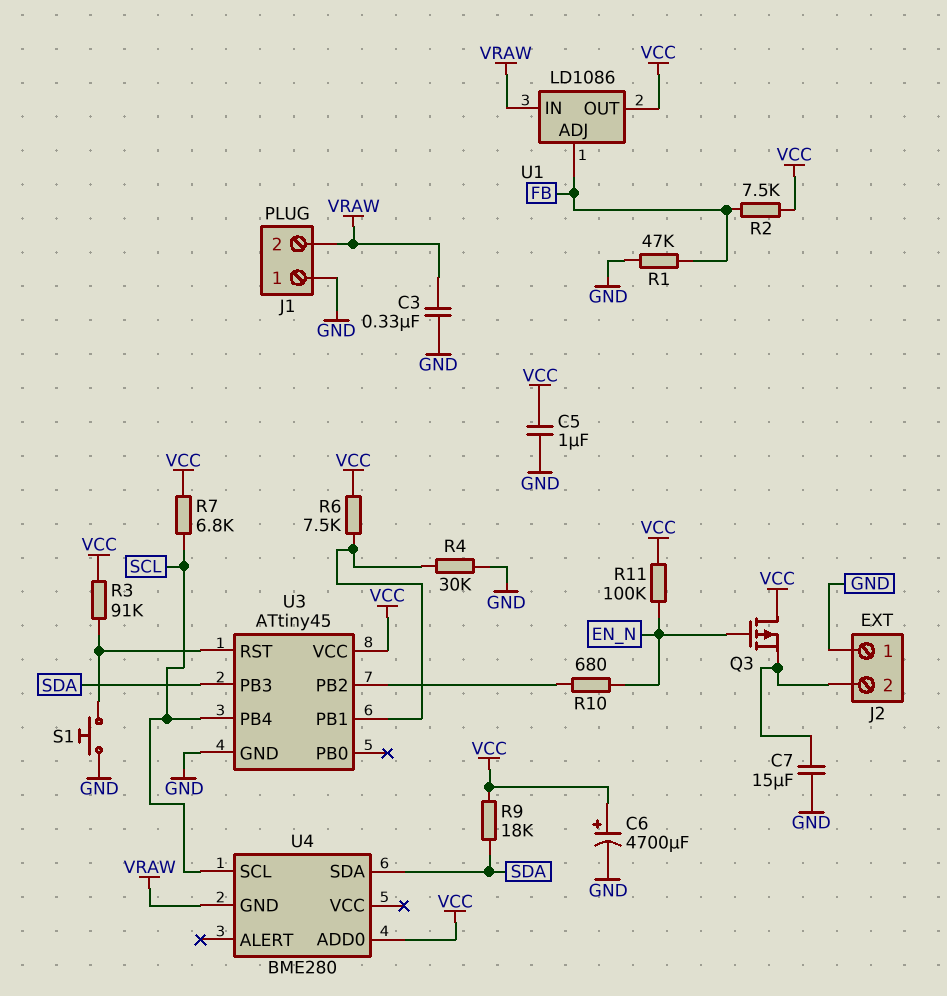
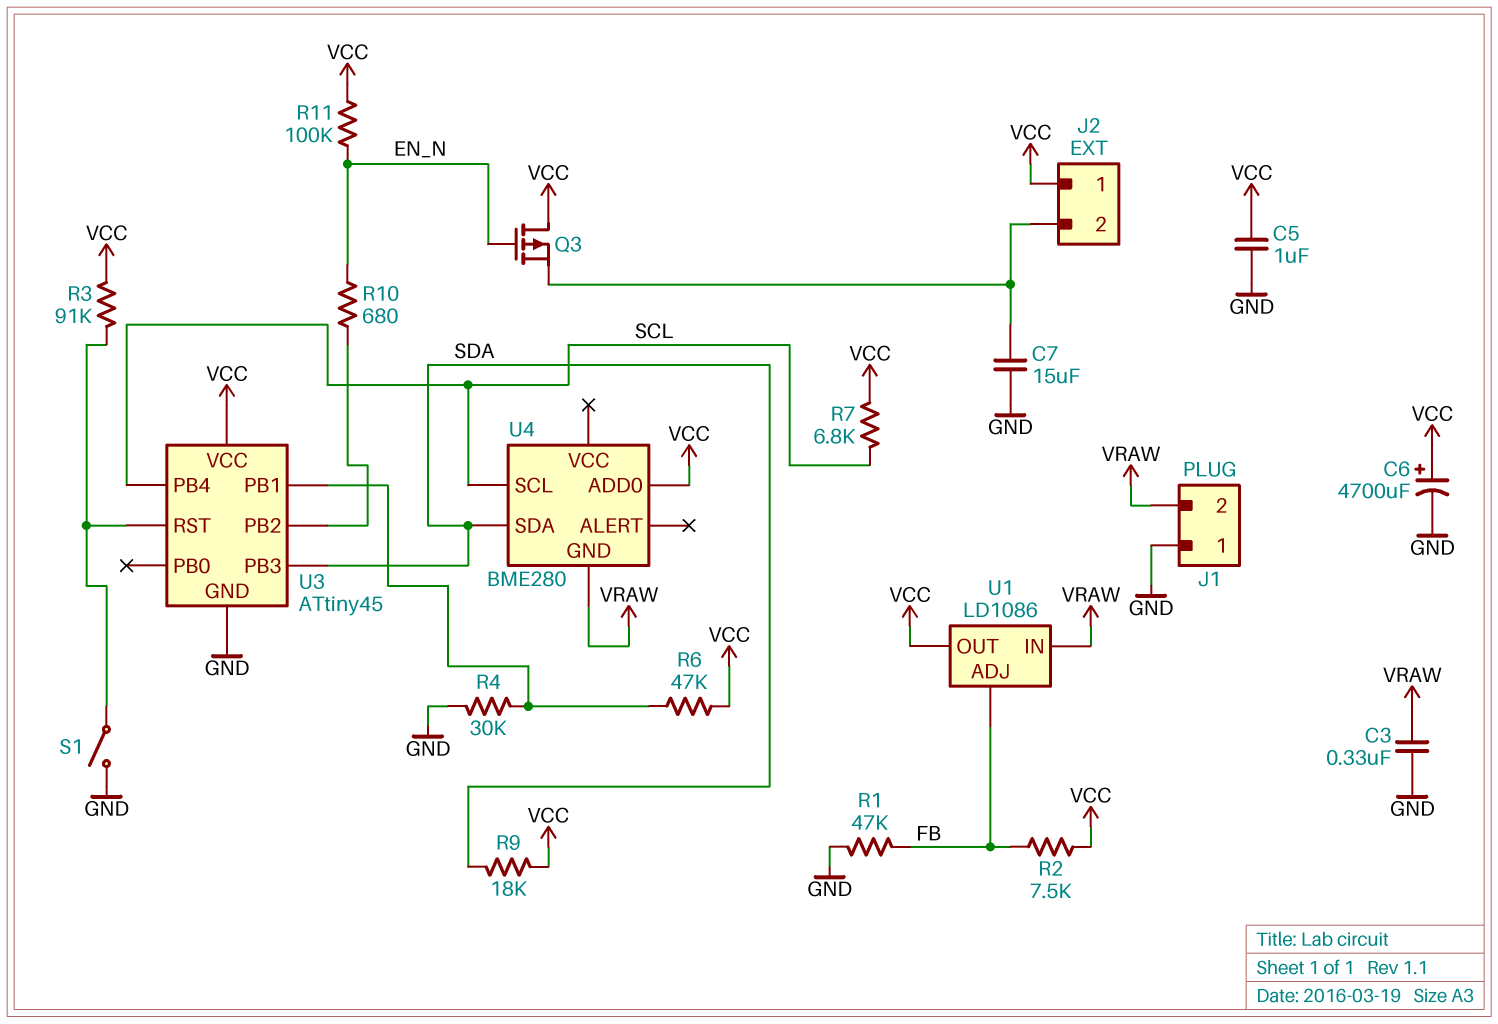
J2 pin 1: GND -> VCC
R6: 7.5k (U3/PB1, VCC) -> 47k (U3/PB1, VCC)
S1: button (GND, U3/RST) -> switch (GND, U3/RST)

